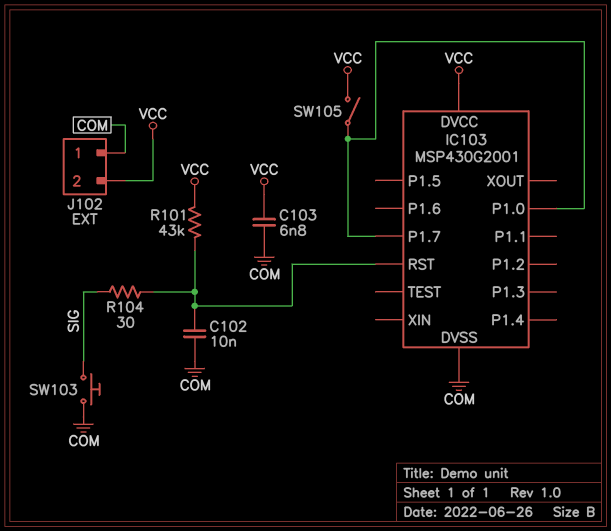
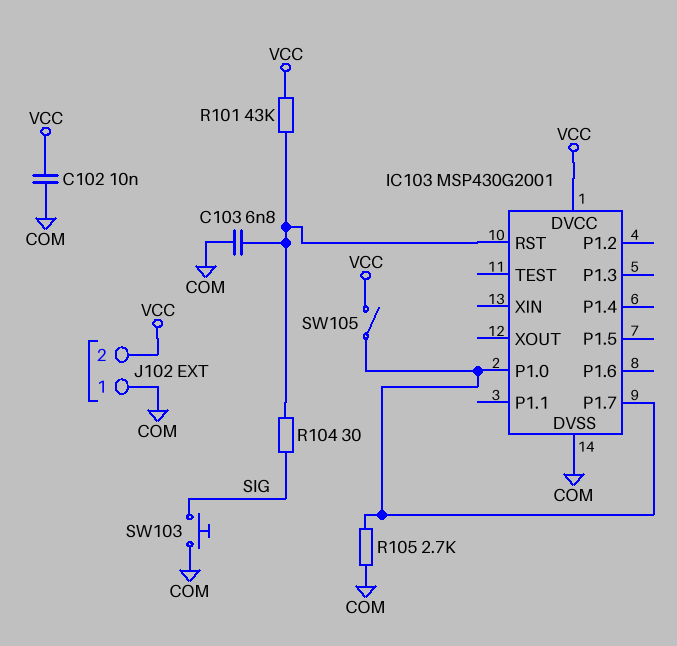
C102: 10nF (COM, IC103/RST) -> 10nF (COM, VCC)
C103: 6.8nF (COM, VCC) -> 6.8nF (COM, IC103/RST)
R105: none -> 2.7k (COM, IC103/P1.0)

